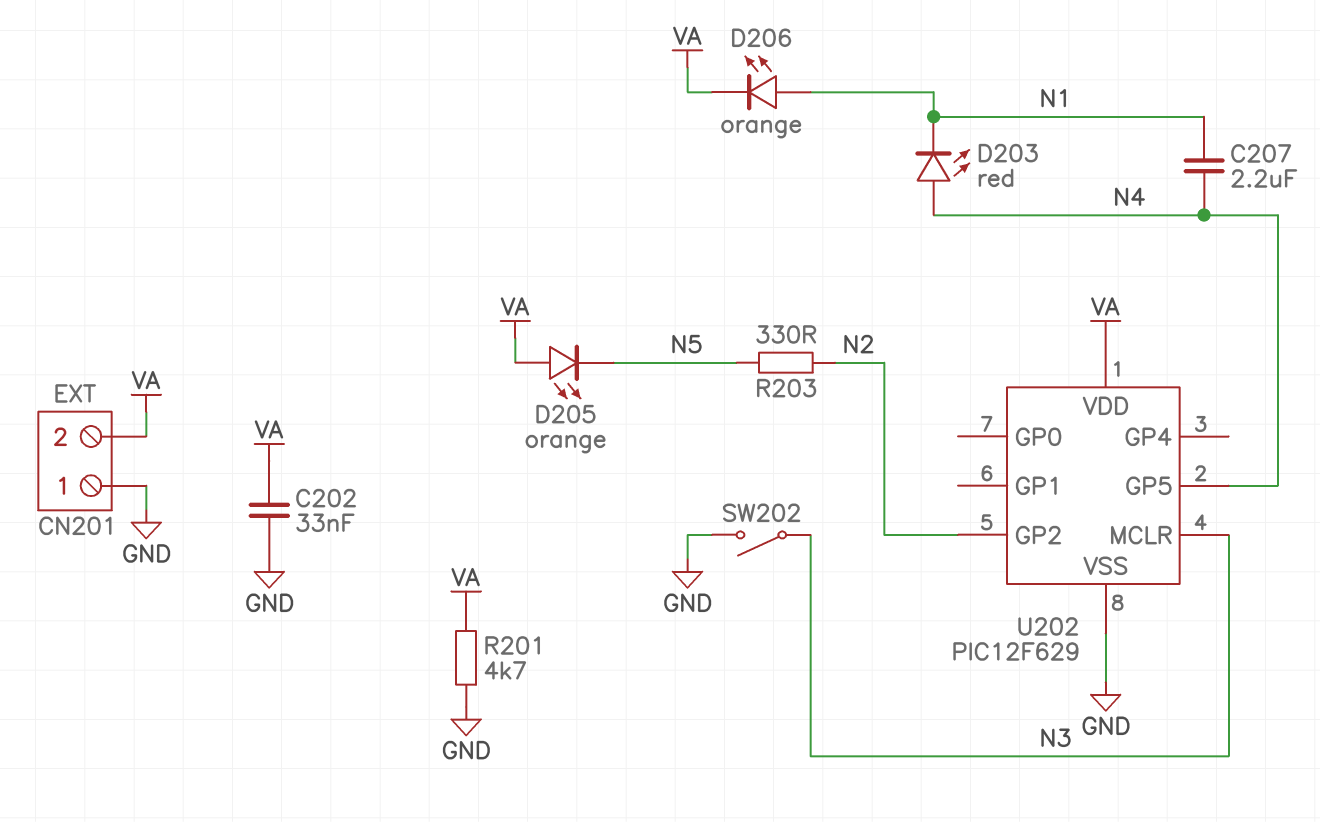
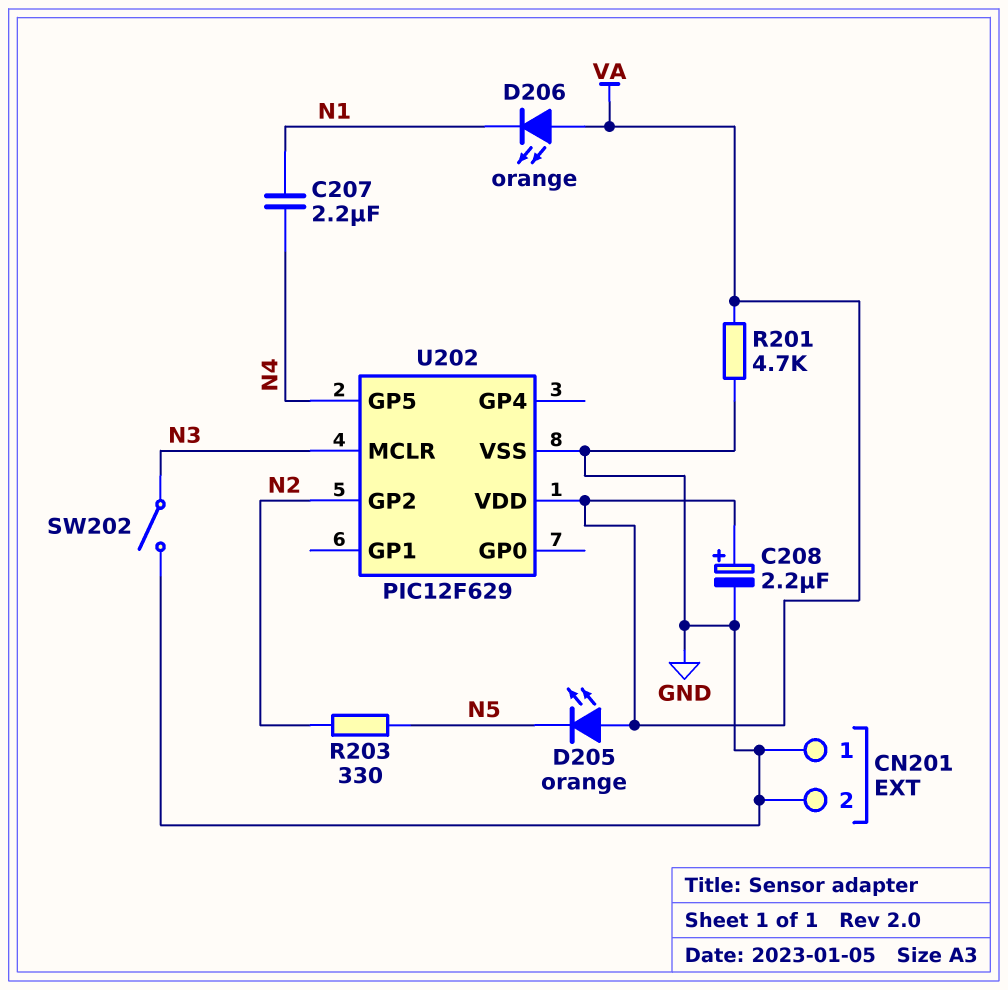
C202: 33nF (GND, VA) -> none
C208: none -> 2.2uF (plus VA, minus GND)
CN201 pin 2: VA -> GND
D203: LED red (A N4, K N1) -> none
D206: LED orange (A N1, K VA) -> LED orange (A VA, K N1)

